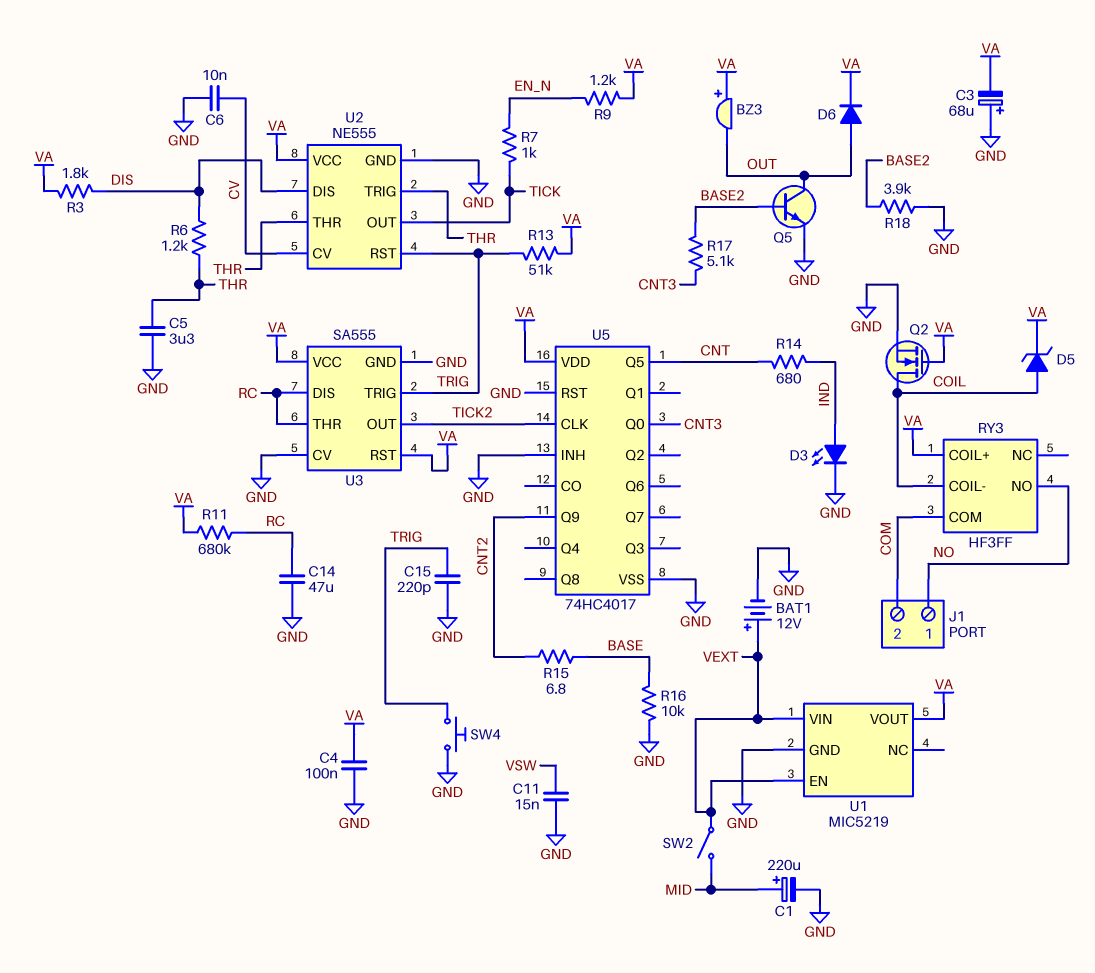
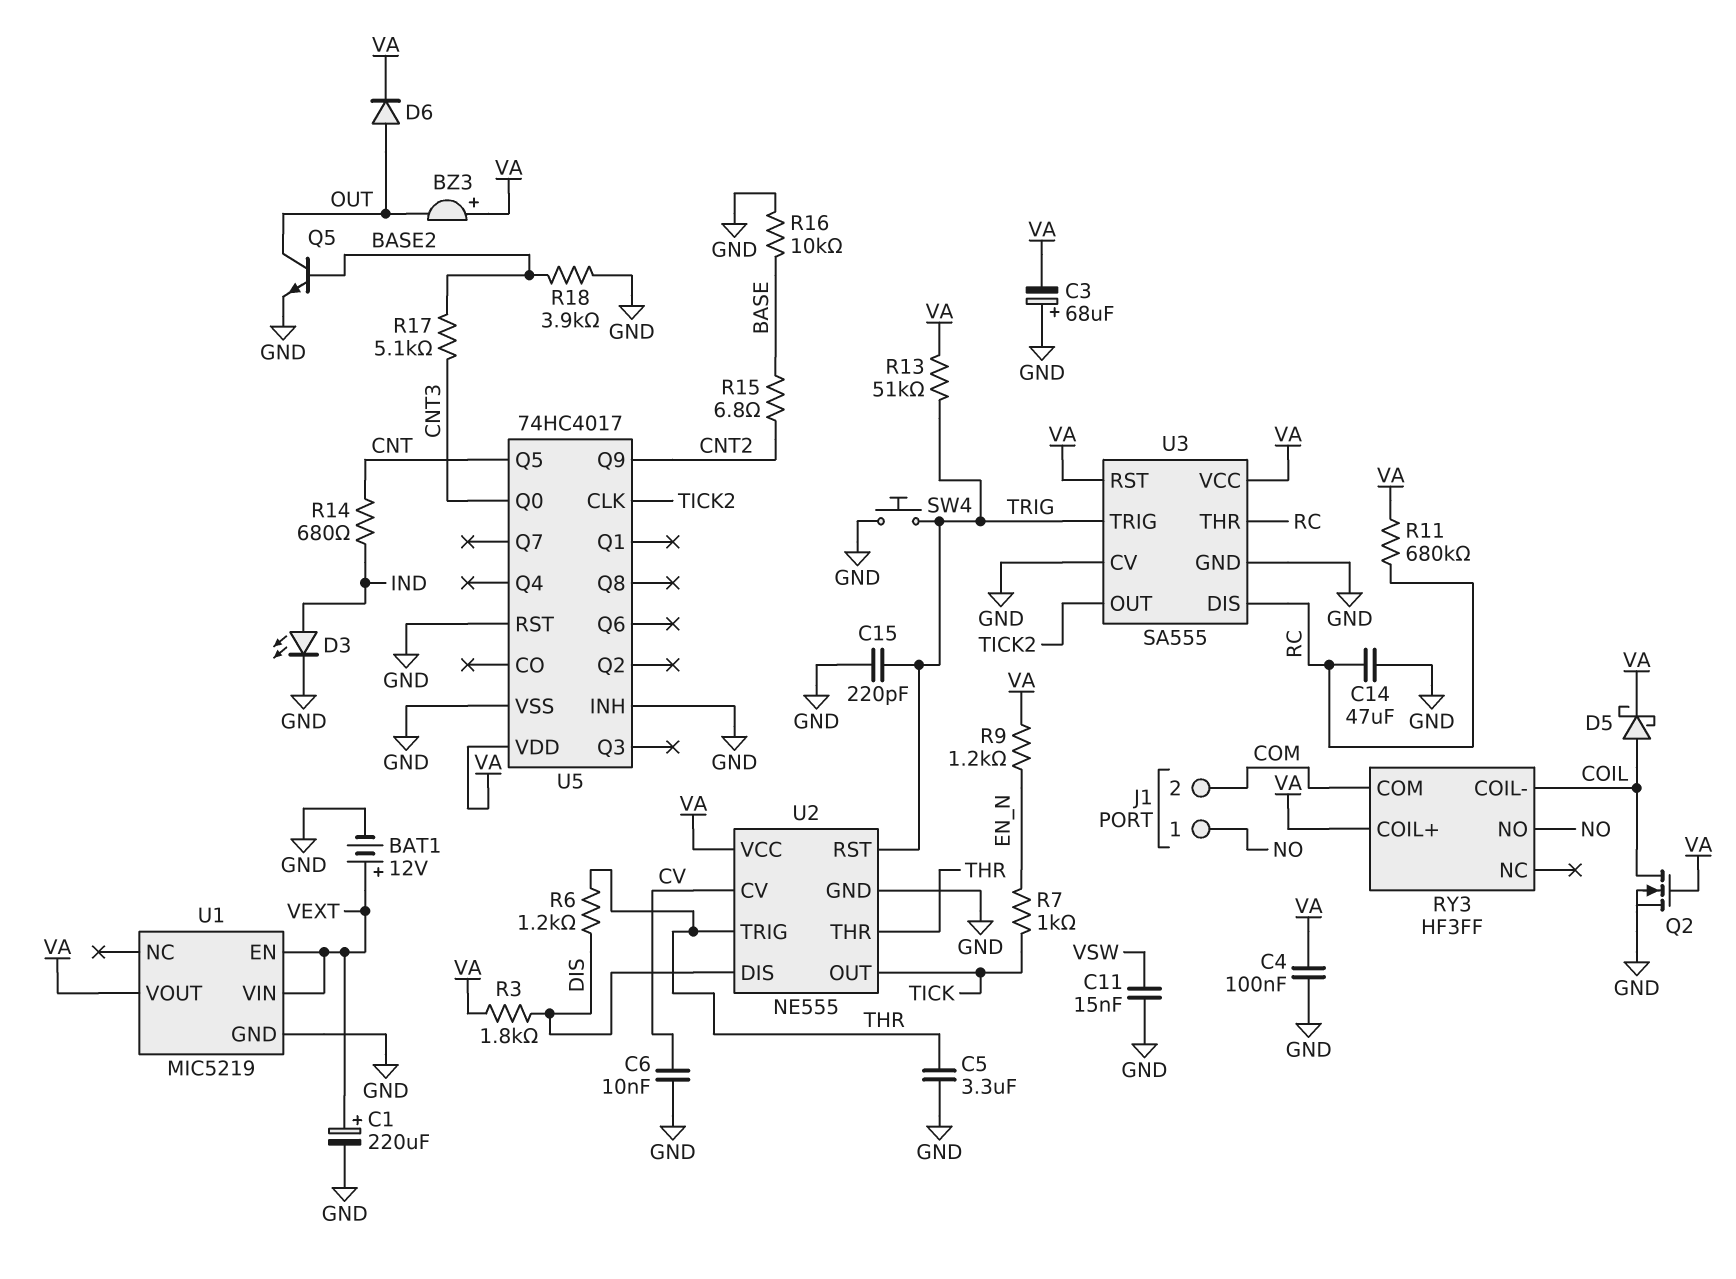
C1: 220uF (plus MID, minus GND) -> 220uF (plus VEXT, minus GND)
D5: zener (A COIL, K VA) -> schottky (A COIL, K VA)
SW2: switch (MID, VEXT) -> none

